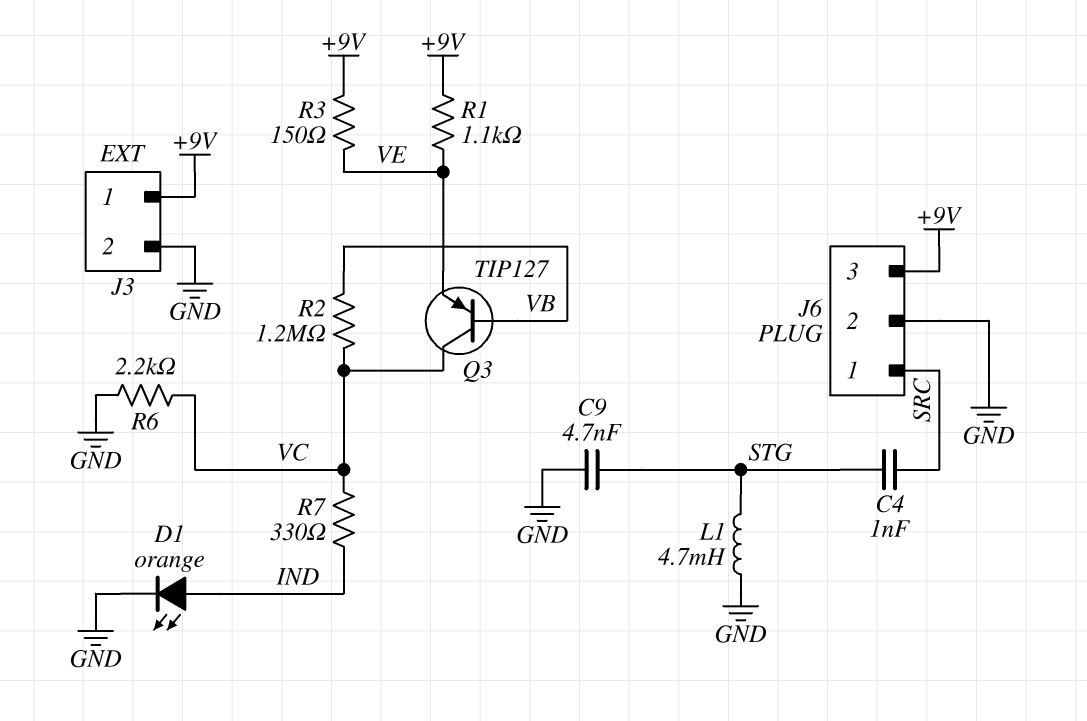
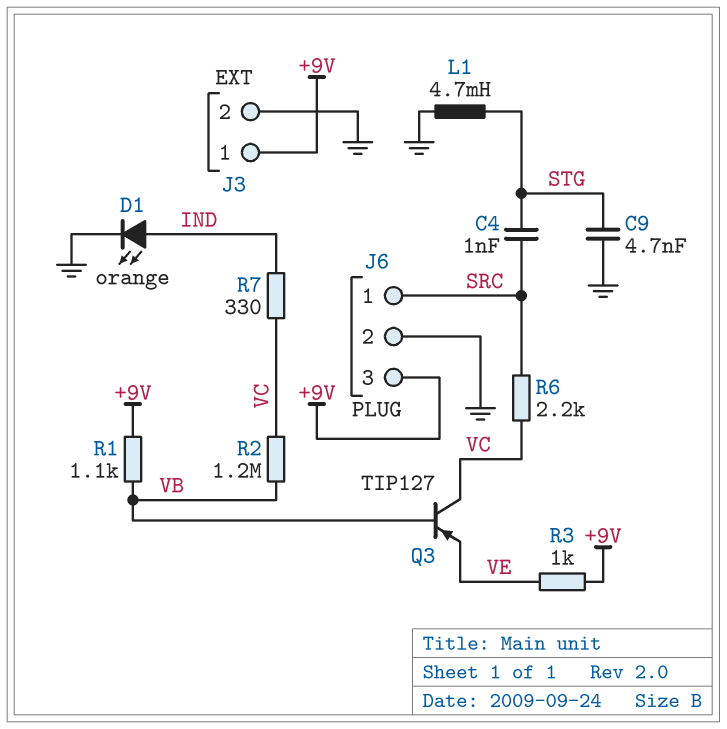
R1: 1.1k (+9V, VE) -> 1.1k (+9V, VB)
R3: 150 (+9V, VE) -> 1k (+9V, VE)
R6: 2.2k (GND, VC) -> 2.2k (SRC, VC)

